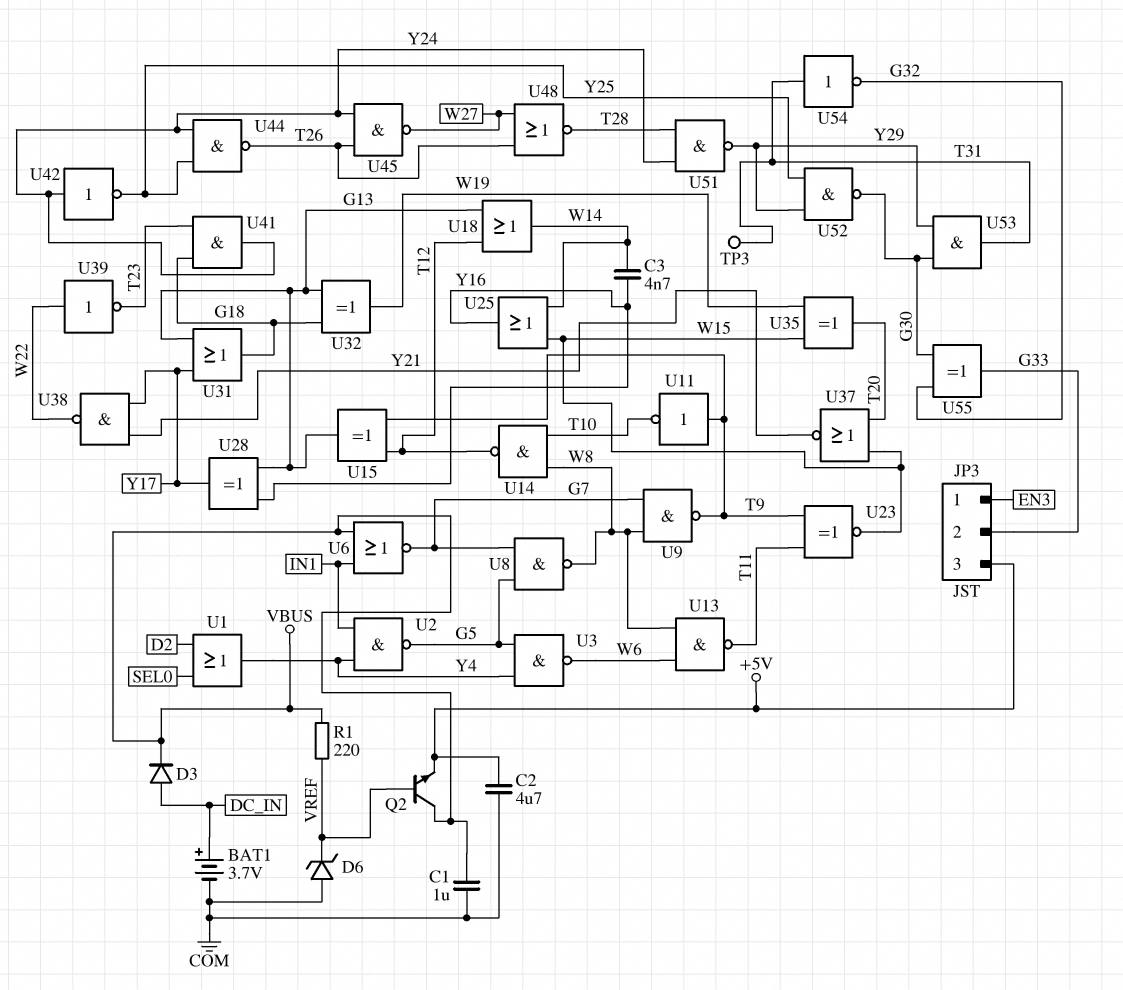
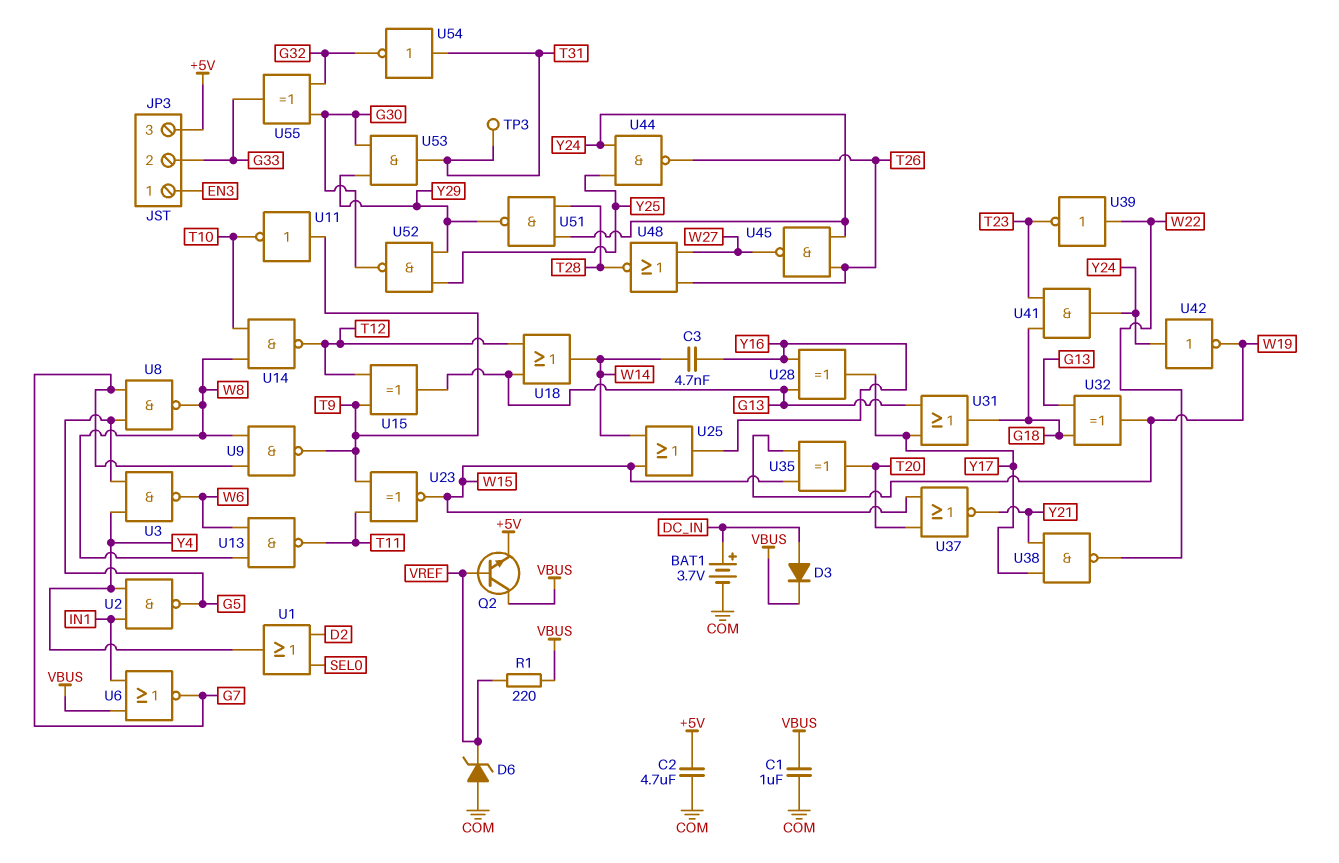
U42: NOT (in Y24, out Y25) -> NOT (in Y24, out W19)

